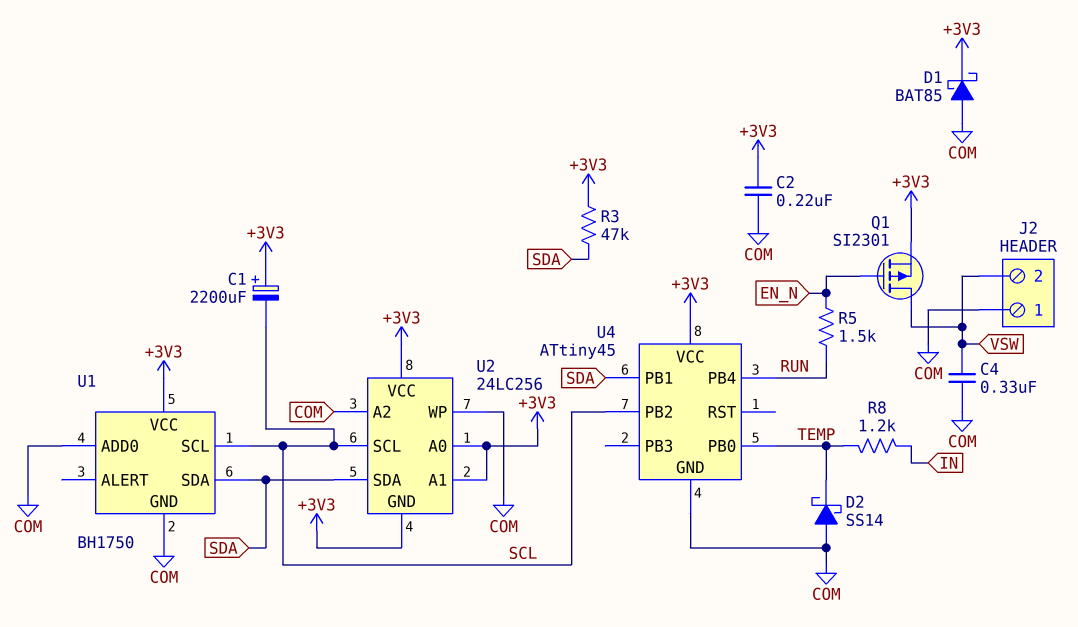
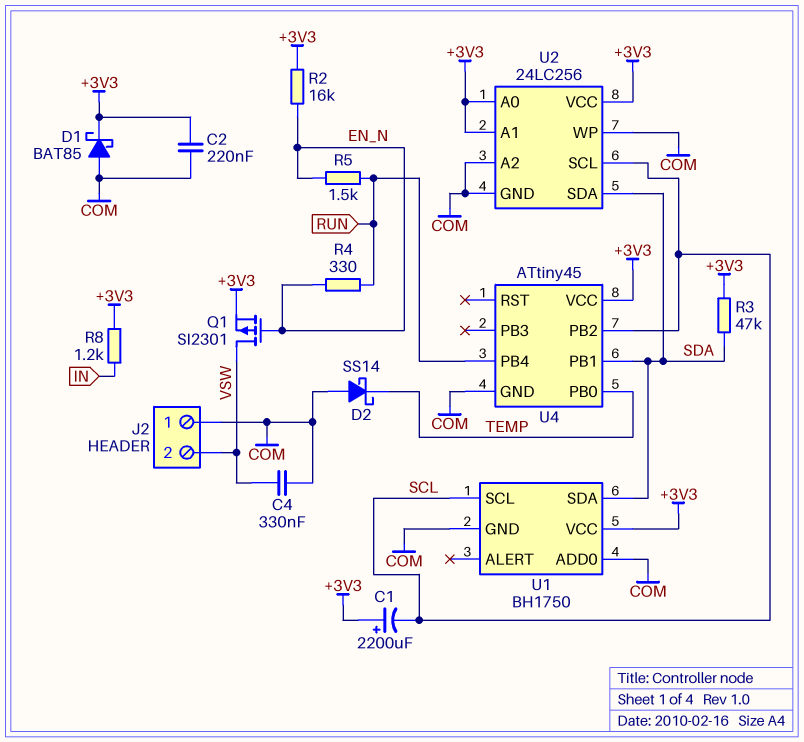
R2: none -> 16k (+3V3, EN_N)
R4: none -> 330 (EN_N, RUN)
R8: 1.2k (IN, TEMP) -> 1.2k (+3V3, IN)
U2 pin GND: +3V3 -> COM

